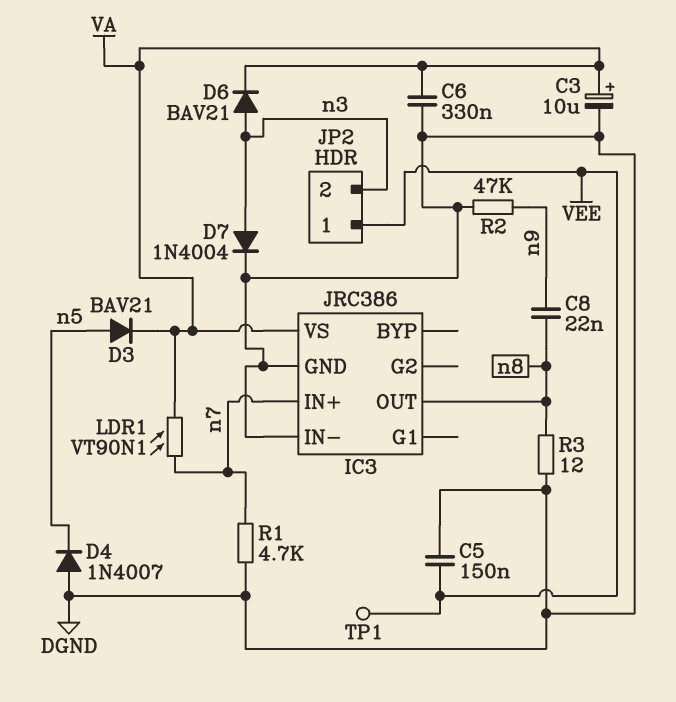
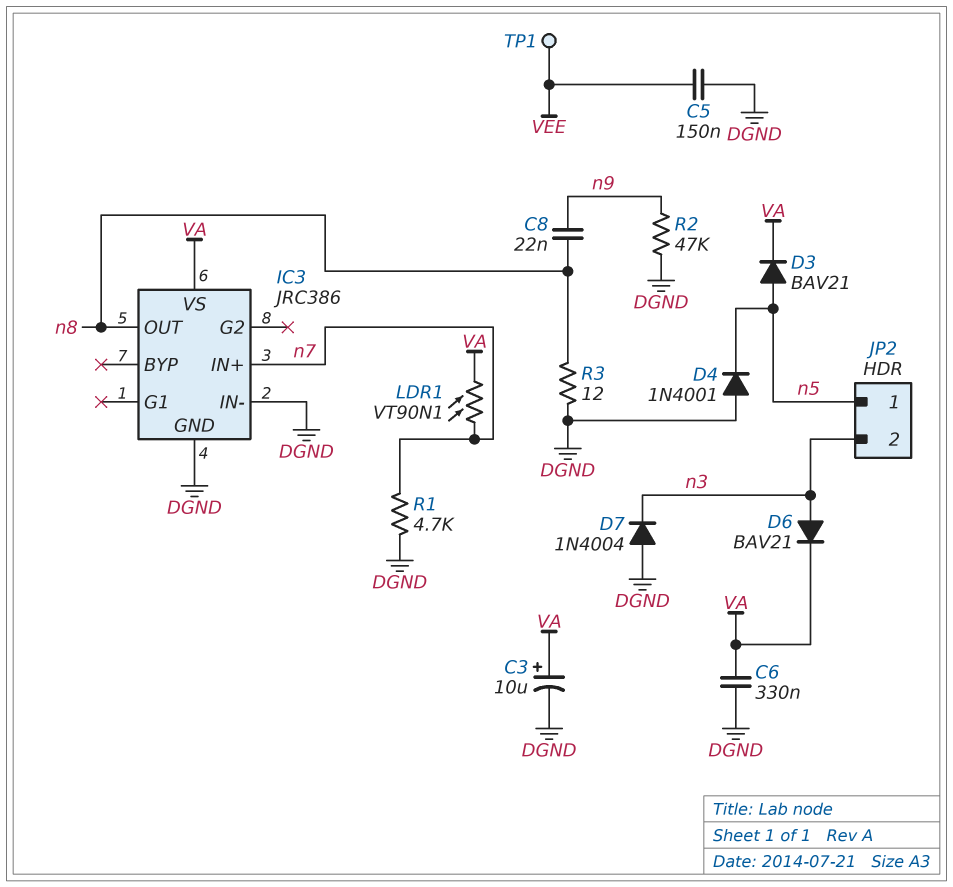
D4: diode 1N4007 (A DGND, K n5) -> diode 1N4001 (A DGND, K n5)
D7: diode 1N4004 (A n3, K DGND) -> diode 1N4004 (A DGND, K n3)
JP2 pin 1: VEE -> n5

